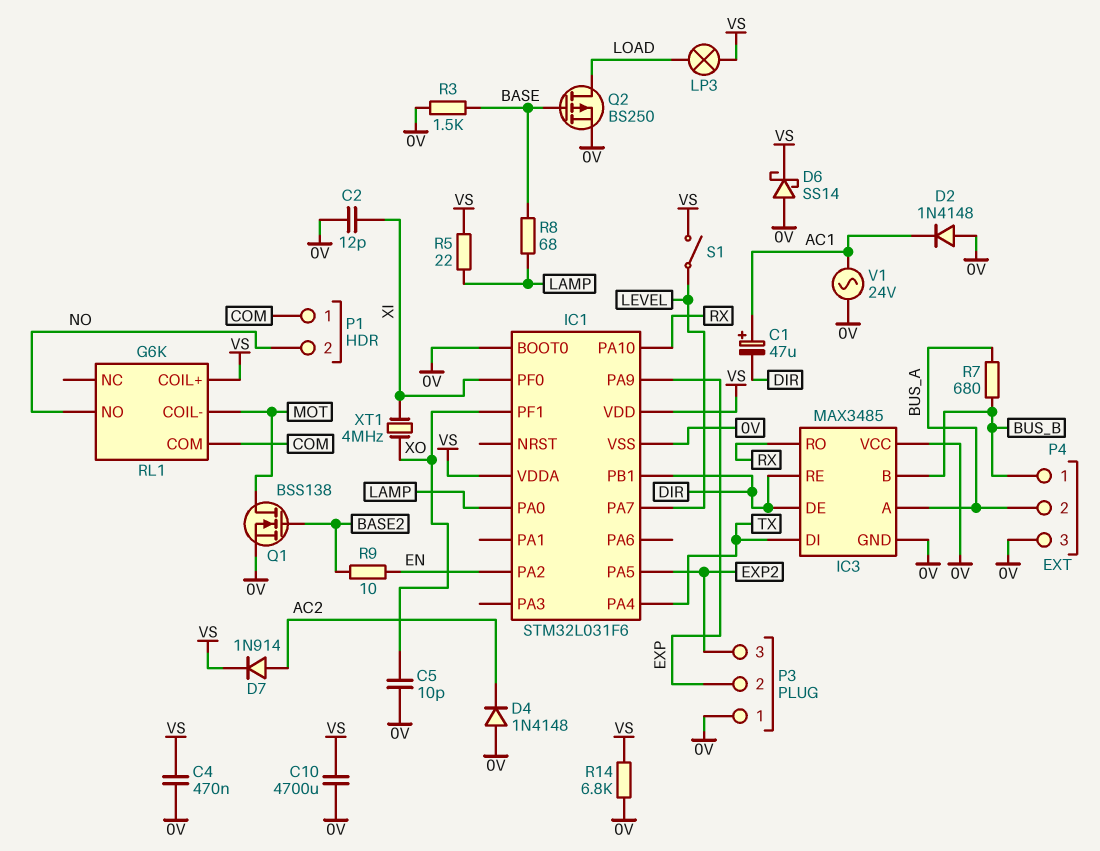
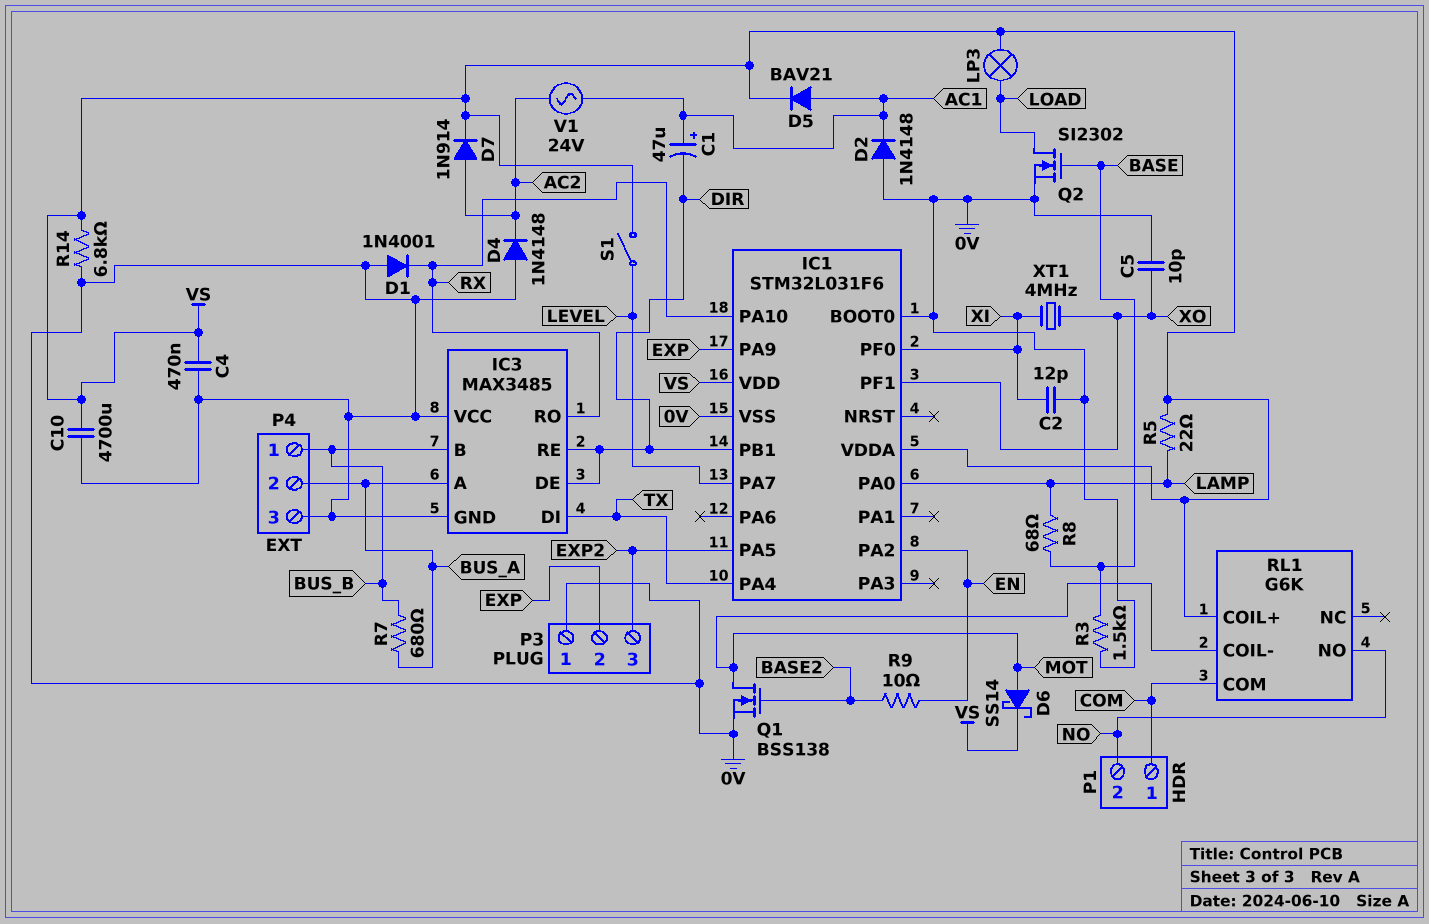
D1: none -> diode 1N4001 (A 0V, K RX)
D5: none -> diode BAV21 (A AC1, K VS)
D6: schottky SS14 (A 0V, K VS) -> schottky SS14 (A MOT, K VS)
Q2: PMOS BS250 (G BASE, D LOAD, S 0V) -> NMOS SI2302 (G BASE, D LOAD, S 0V)
V1: AC 24V (0V, AC1) -> AC 24V (AC1, AC2)

